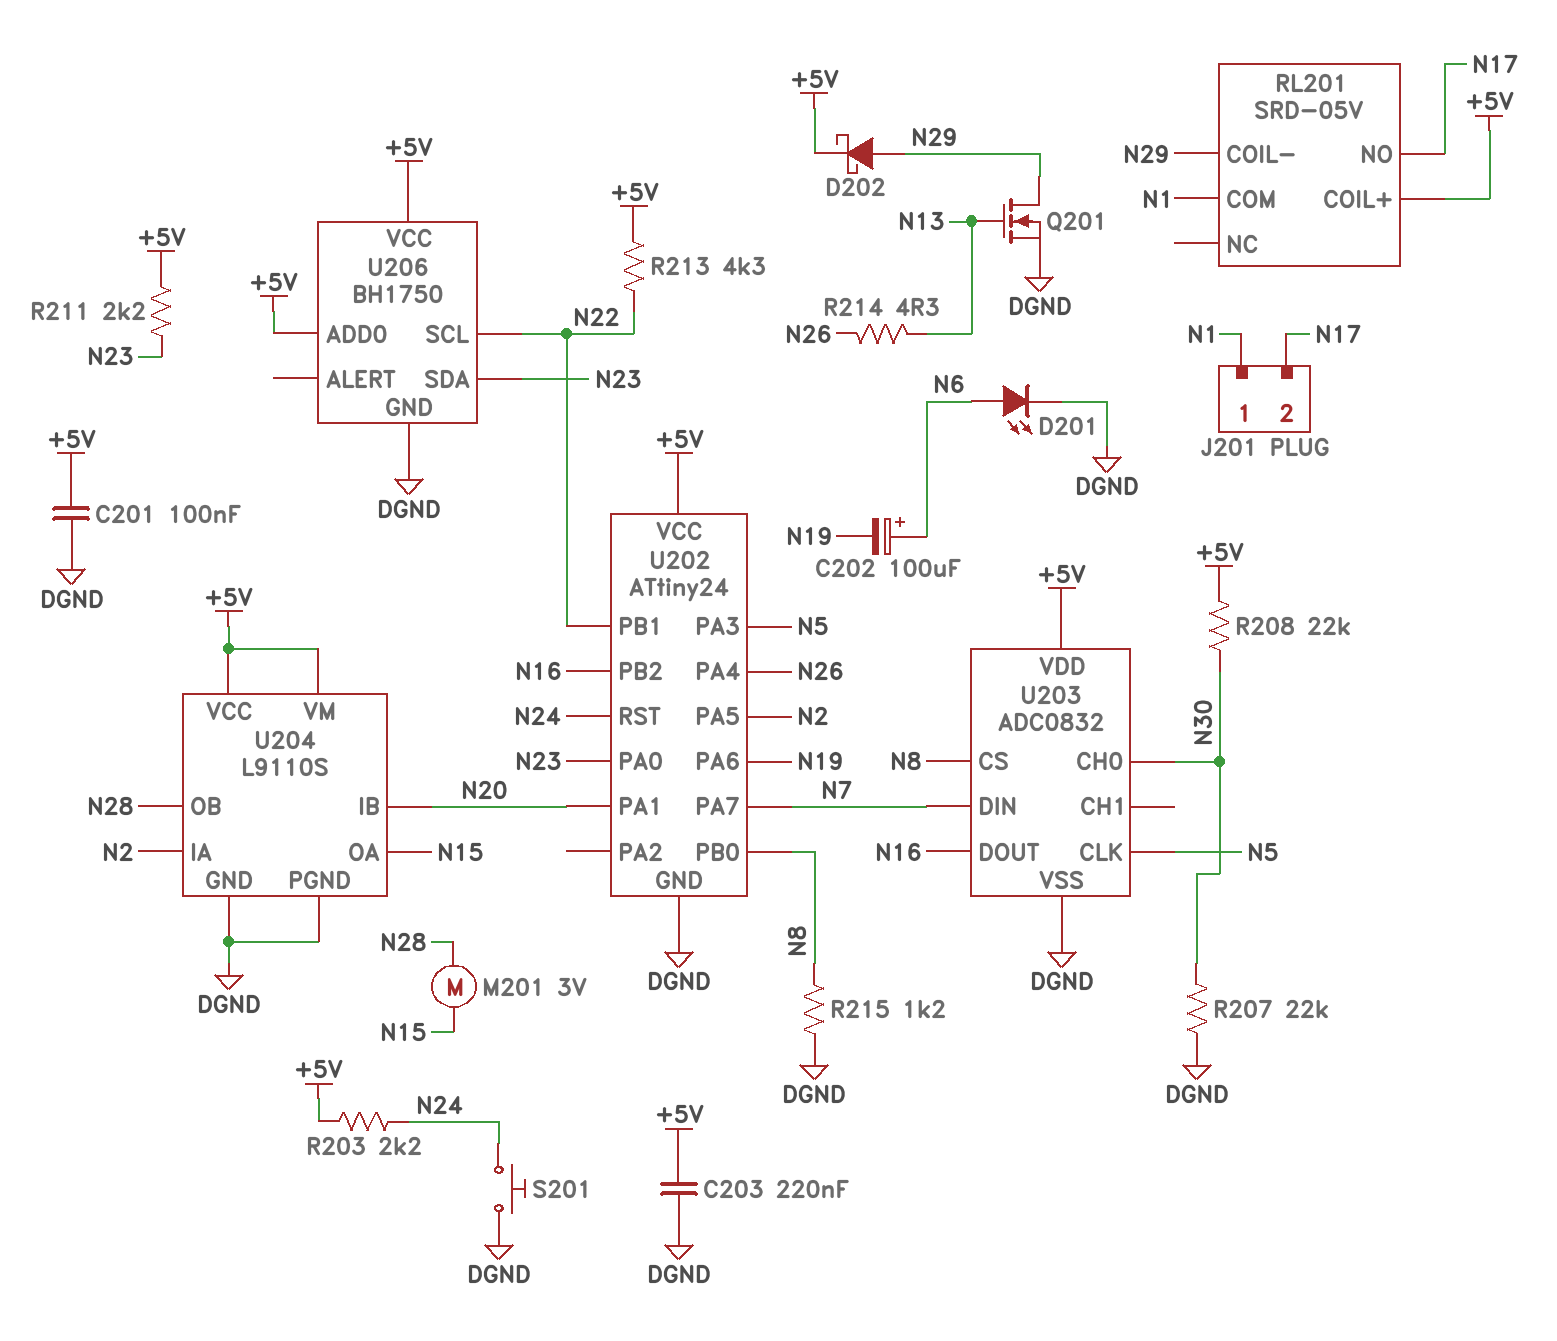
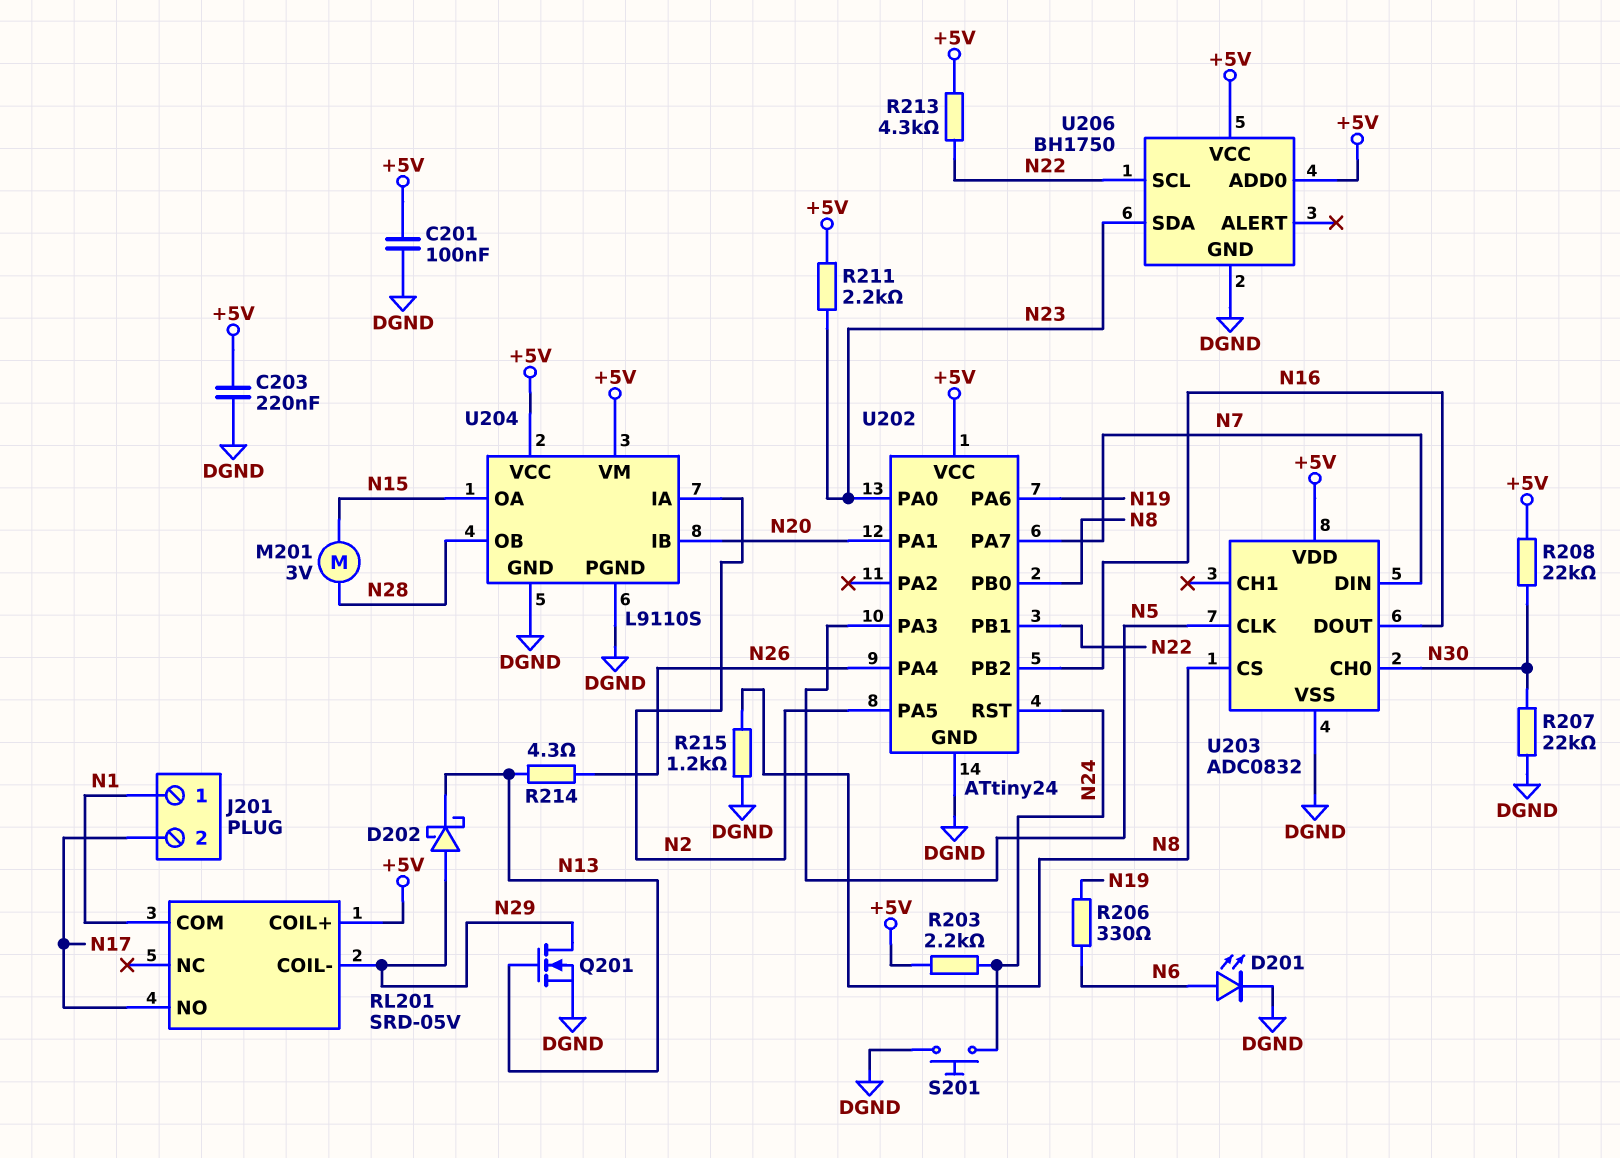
C202: 100uF (plus N6, minus N19) -> none
D202: schottky (A N29, K +5V) -> schottky (A N29, K N13)
R206: none -> 330 (N6, N19)

